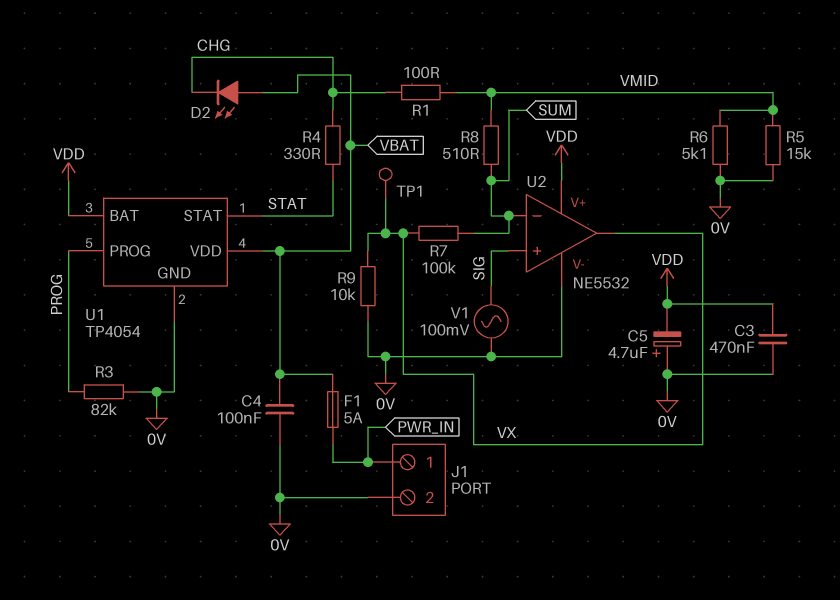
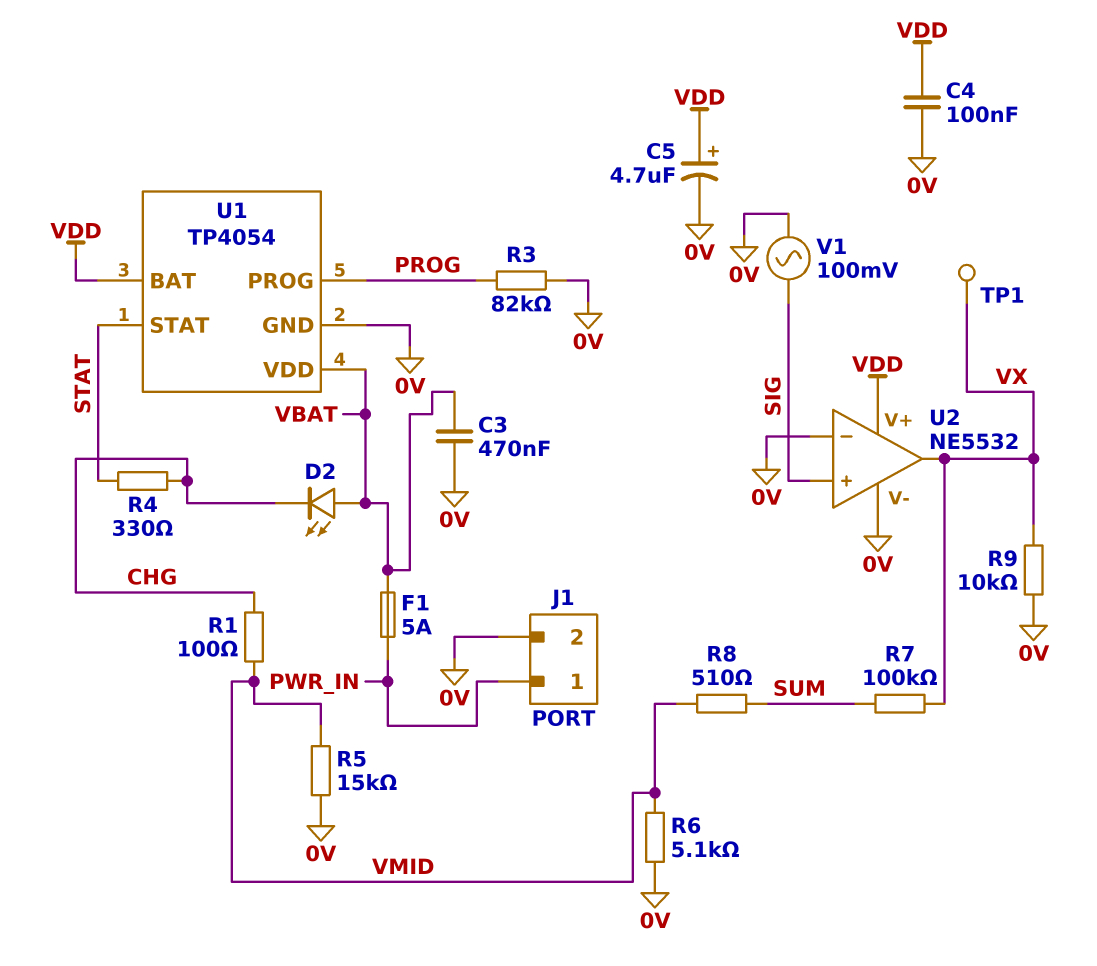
C3: 470nF (0V, VDD) -> 470nF (0V, VBAT)
C4: 100nF (0V, VBAT) -> 100nF (0V, VDD)
C5: 4.7uF (plus 0V, minus VDD) -> 4.7uF (plus VDD, minus 0V)
U2 pin in-: SUM -> 0V

